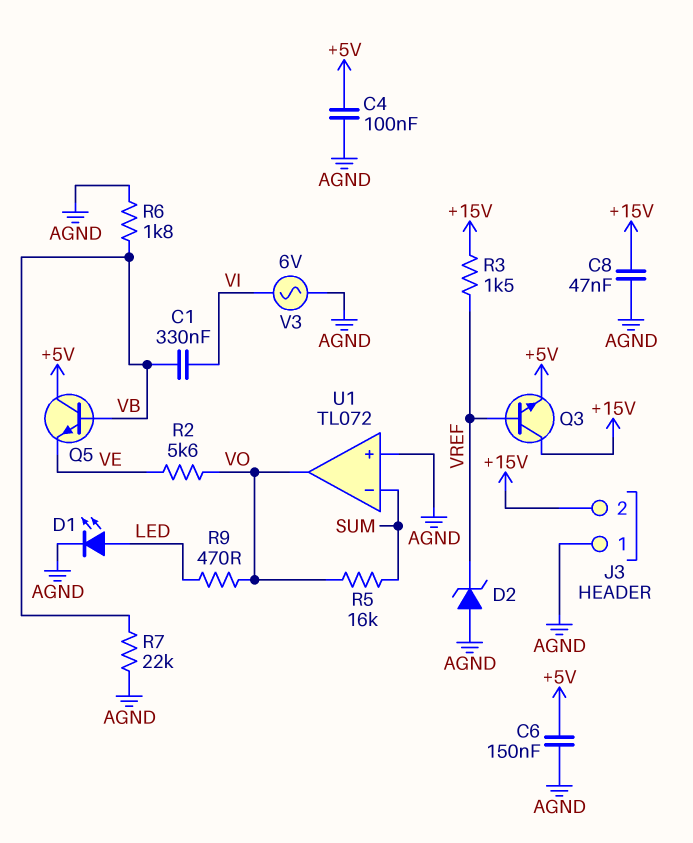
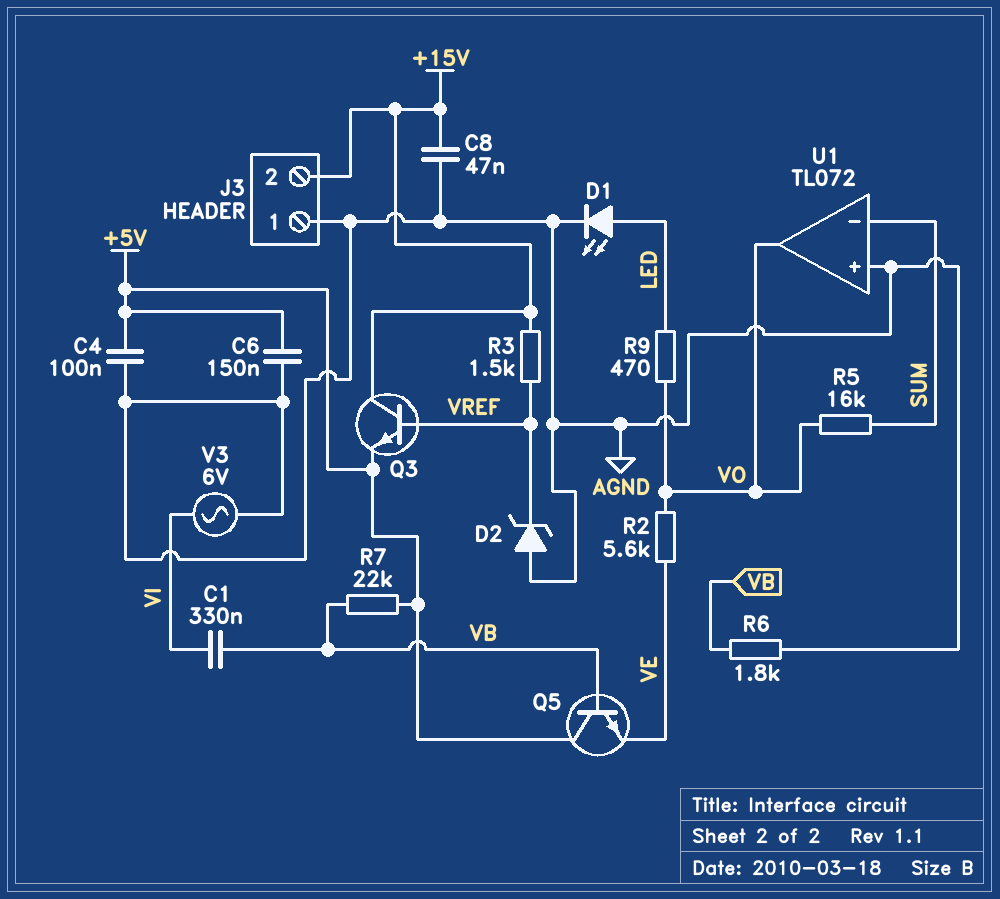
R7: 22k (AGND, VB) -> 22k (+5V, VB)

